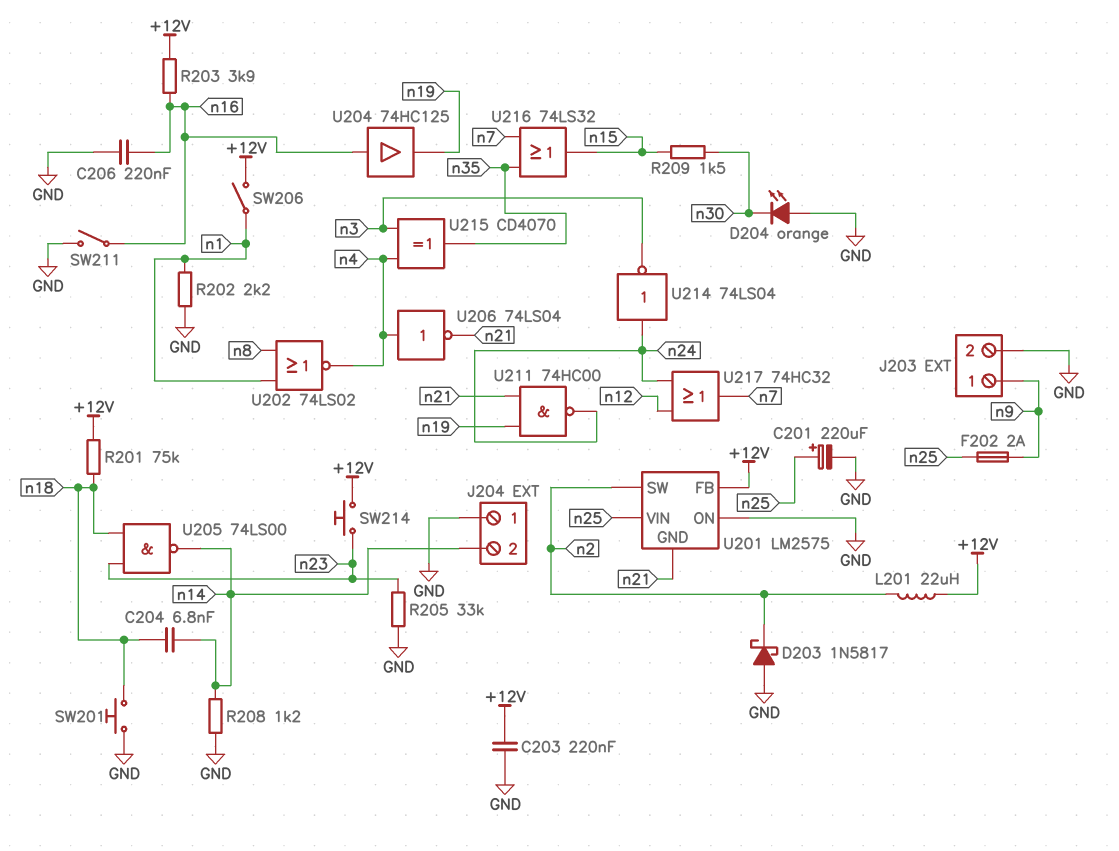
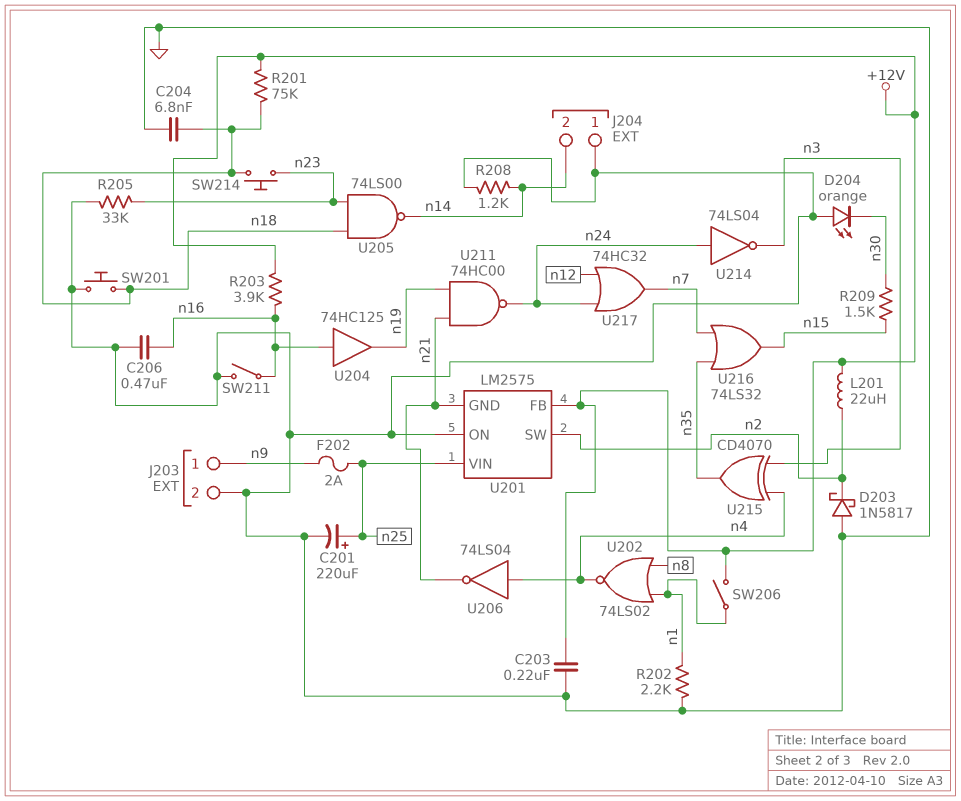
C204: 6.8nF (n14, n18) -> 6.8nF (GND, n18)
C206: 220nF (GND, n16) -> 470nF (GND, n16)
SW214: button (+12V, n23) -> button (n18, n23)

